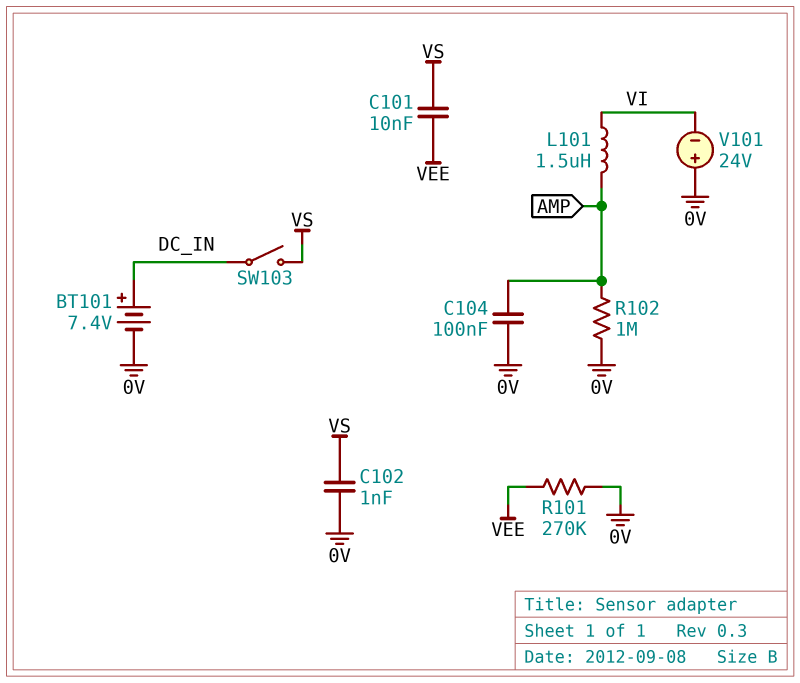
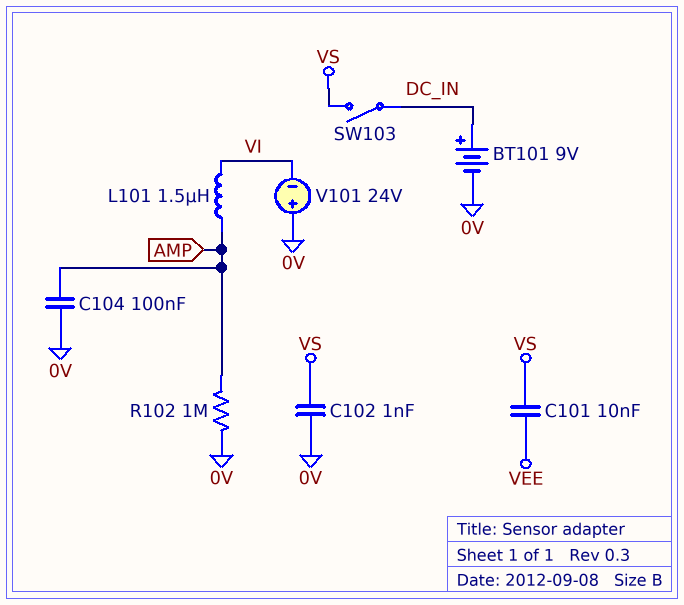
BT101: 7.4V (plus DC_IN, minus 0V) -> 9V (plus DC_IN, minus 0V)
R101: 270k (0V, VEE) -> none

